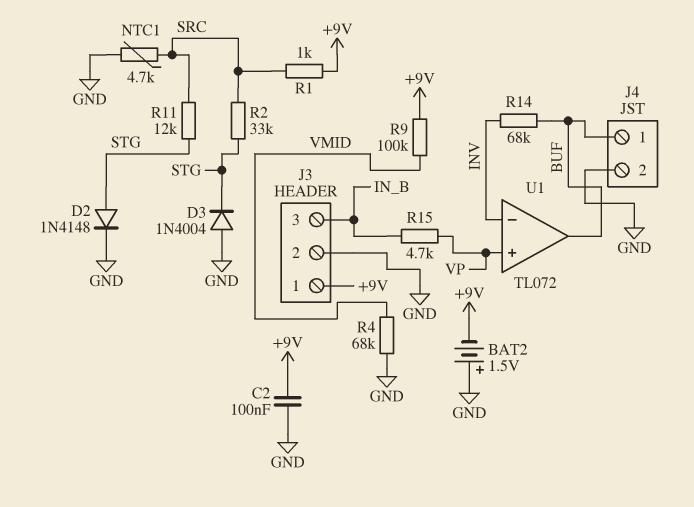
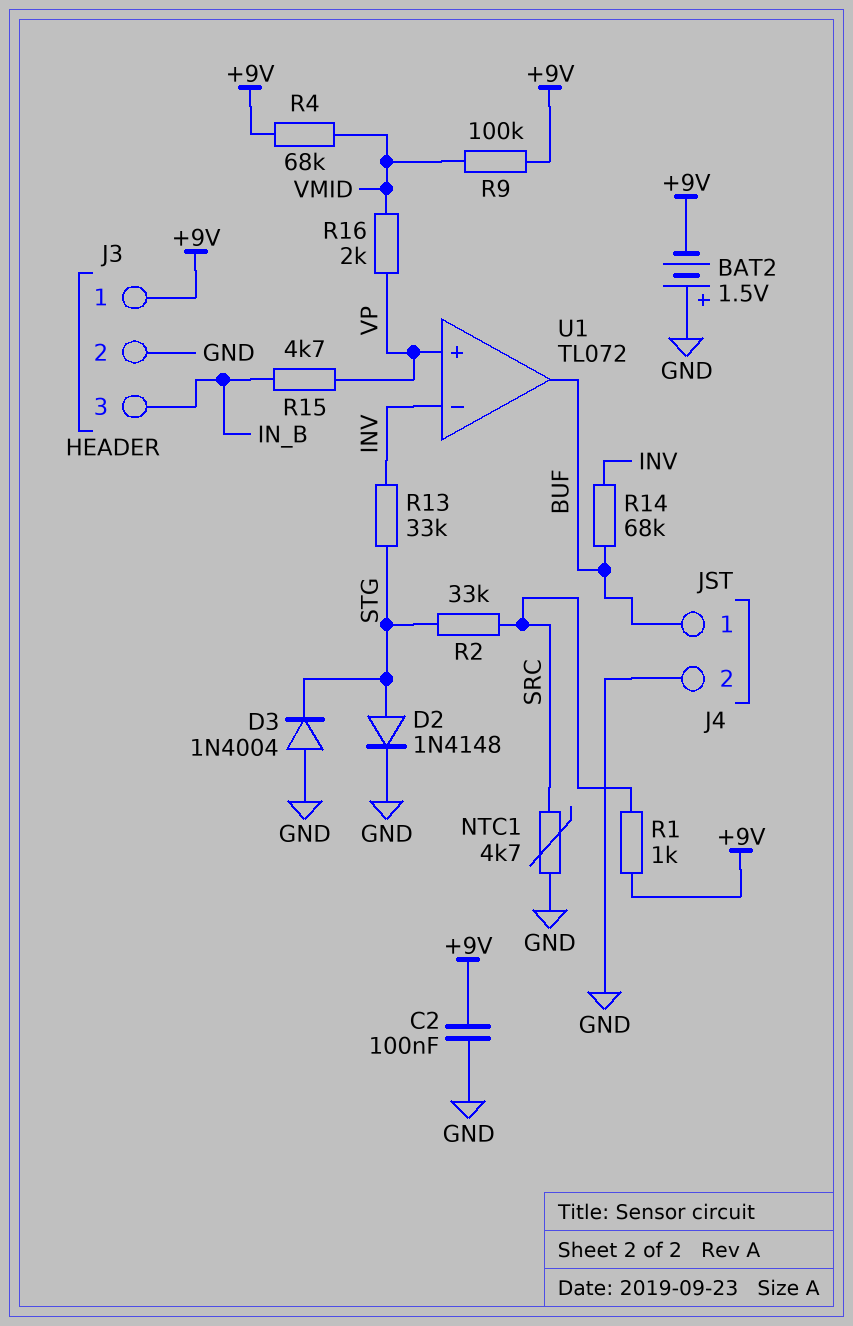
R4: 68k (GND, VMID) -> 68k (+9V, VMID)
R11: 12k (SRC, STG) -> none
R13: none -> 33k (INV, STG)
R16: none -> 2k (VMID, VP)

